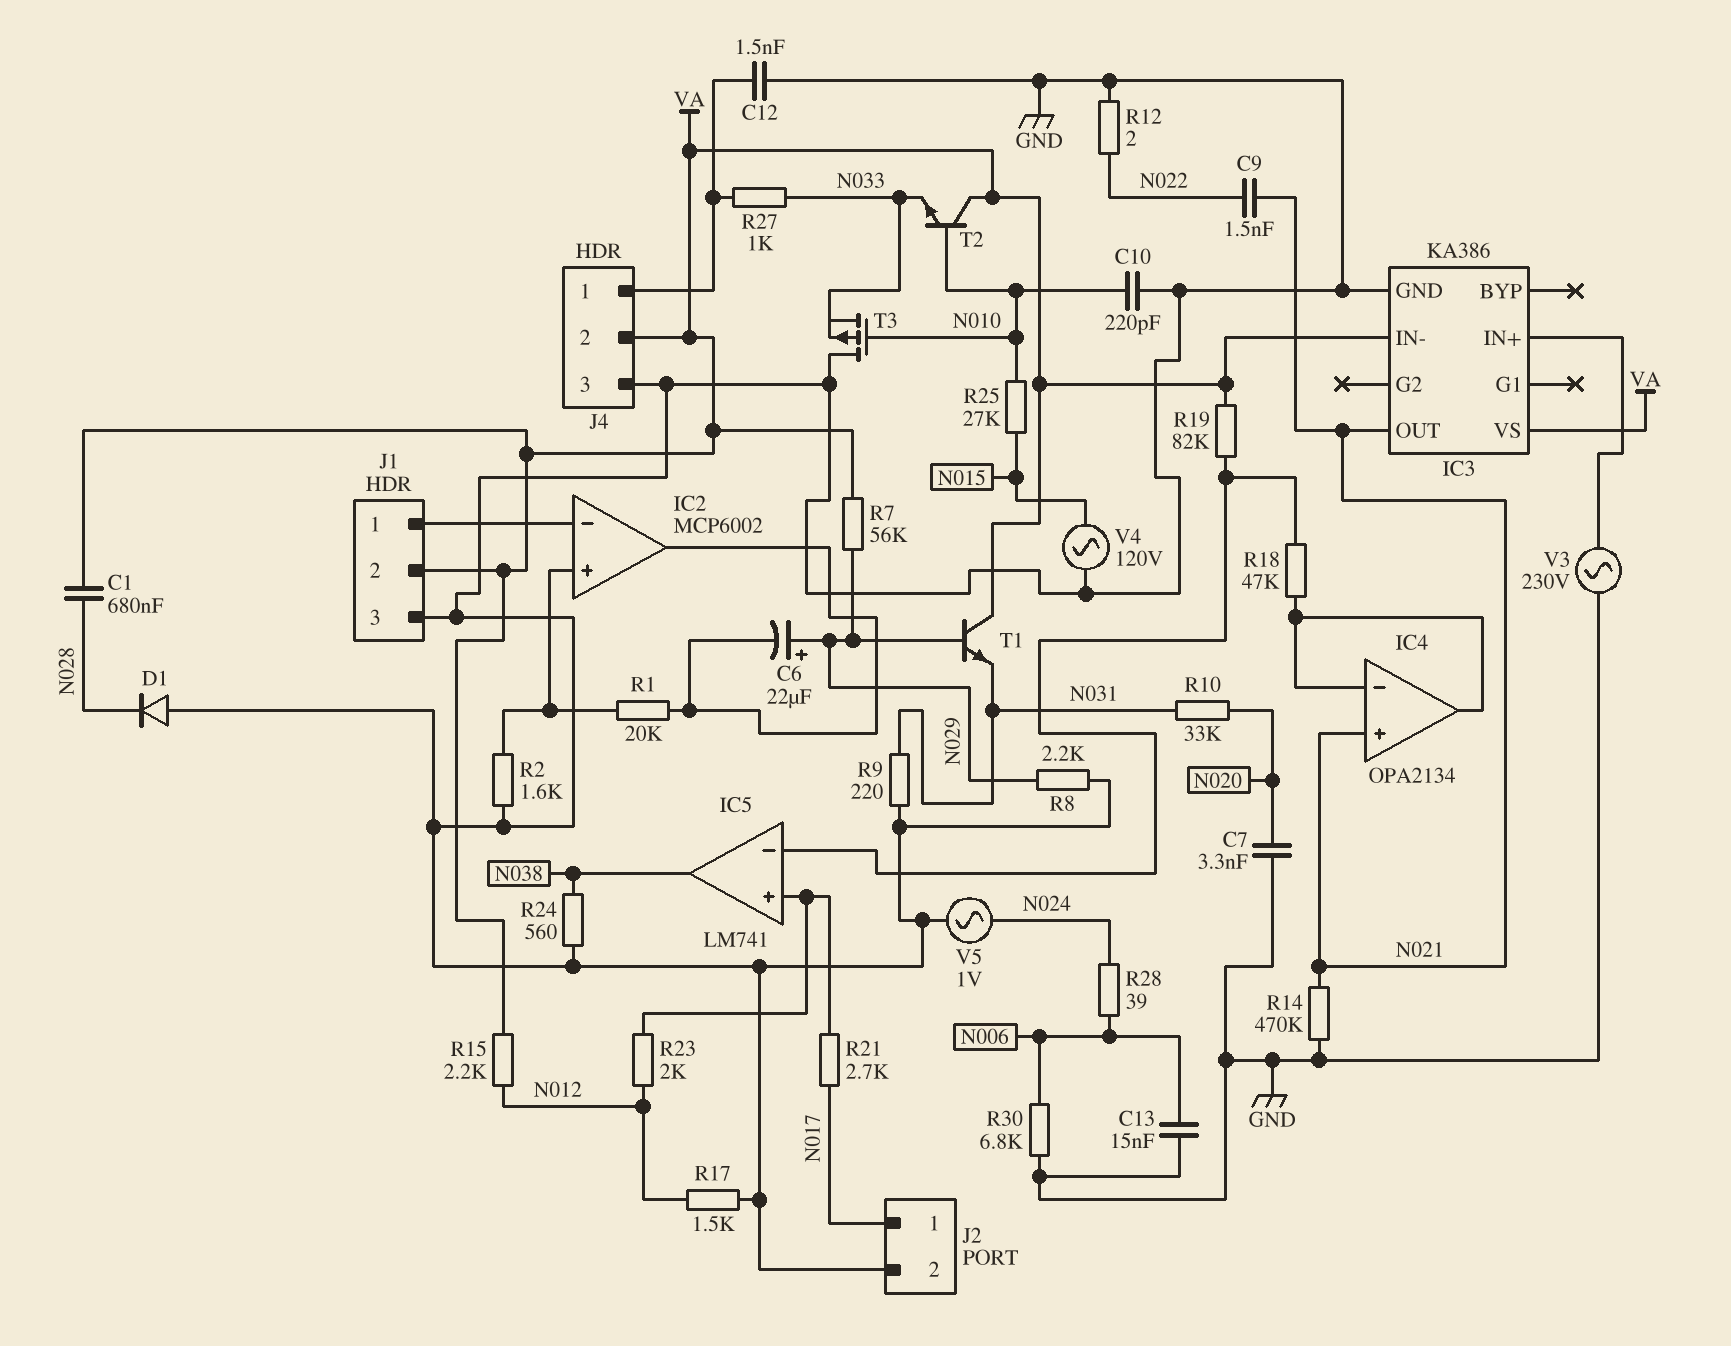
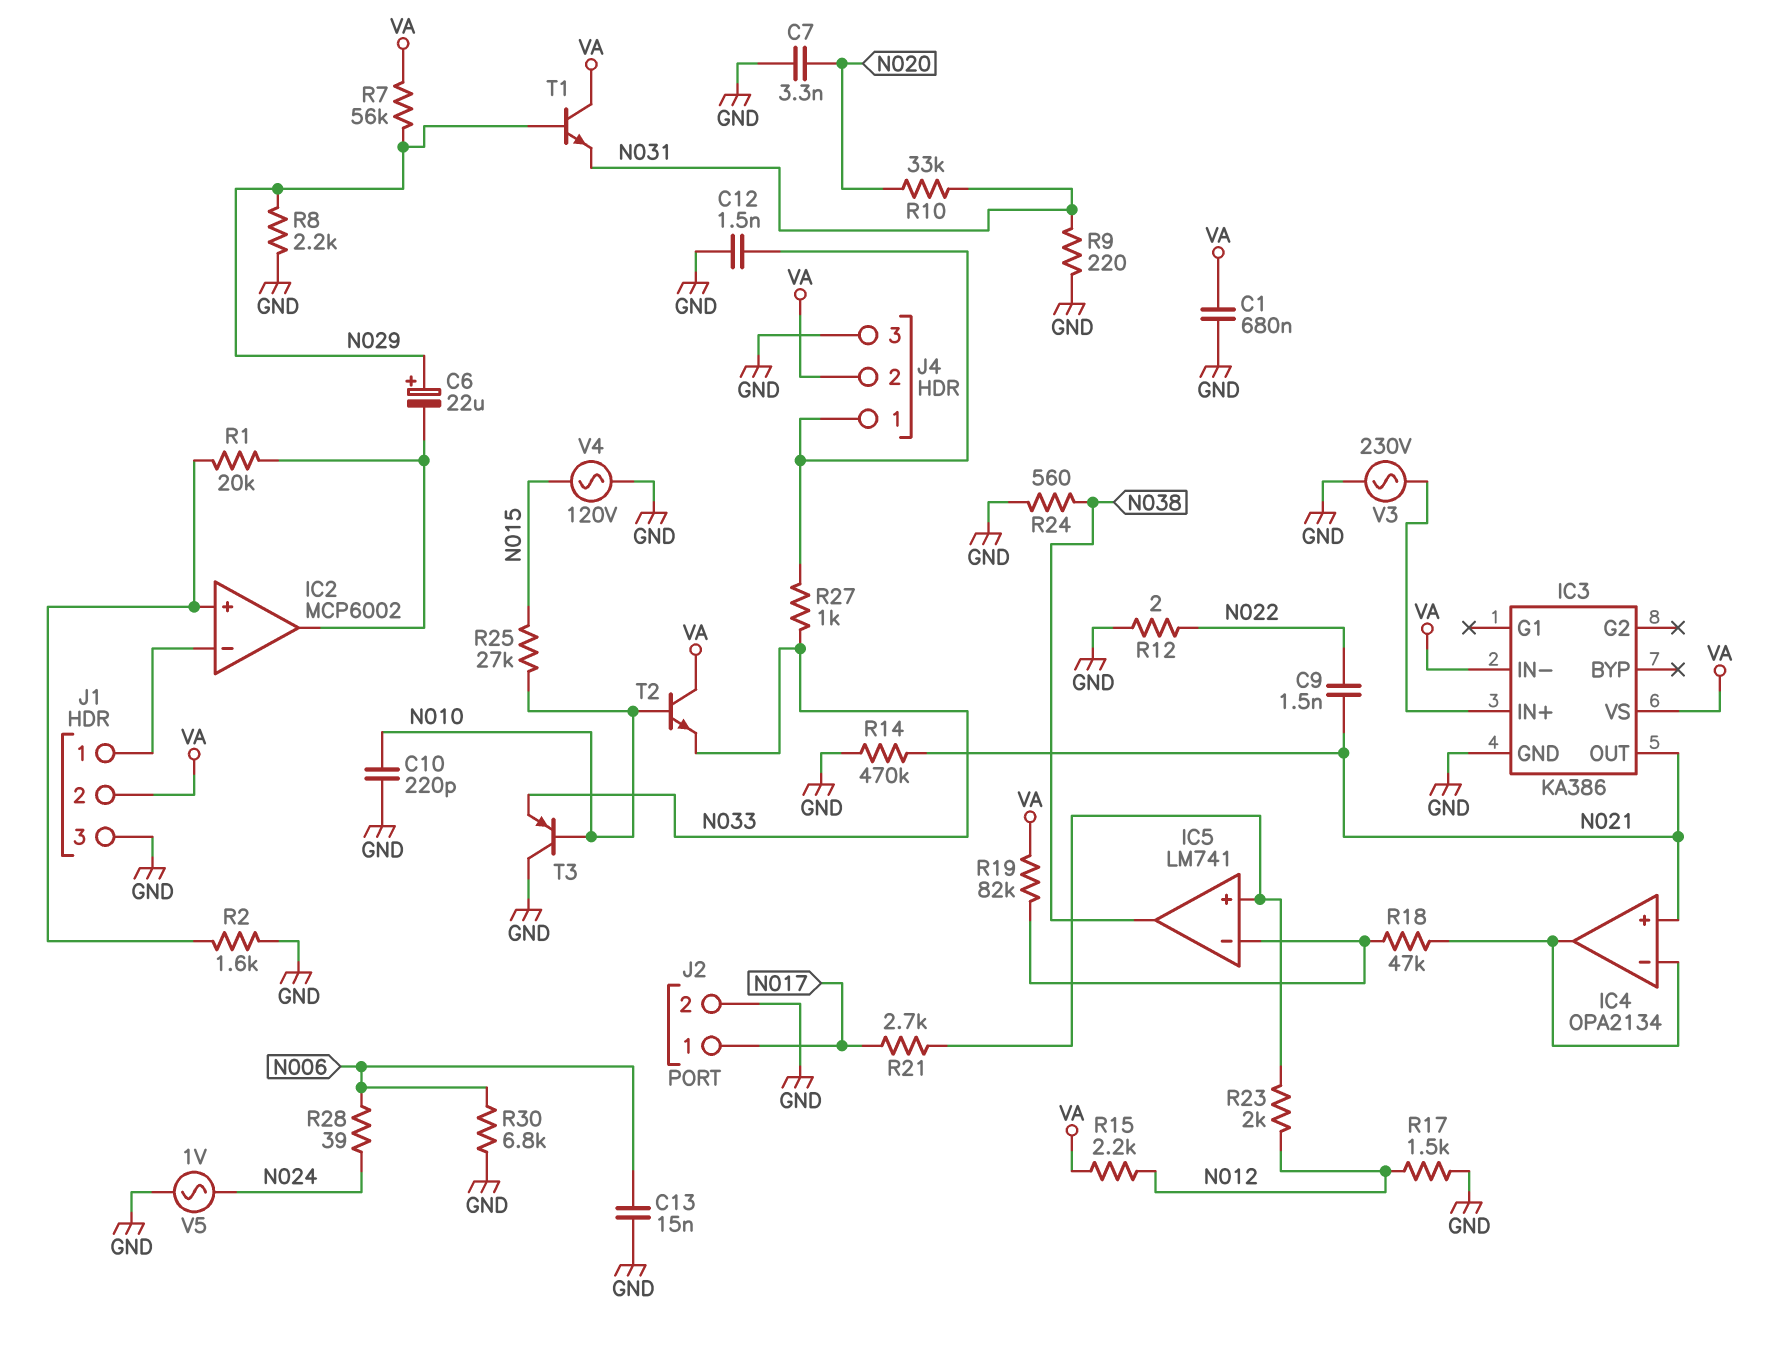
C1: 680nF (N028, VA) -> 680nF (GND, VA)
D1: diode (A GND, K N028) -> none
T3: PMOS (G N010, D GND, S N033) -> PNP (B N010, C GND, E N033)

